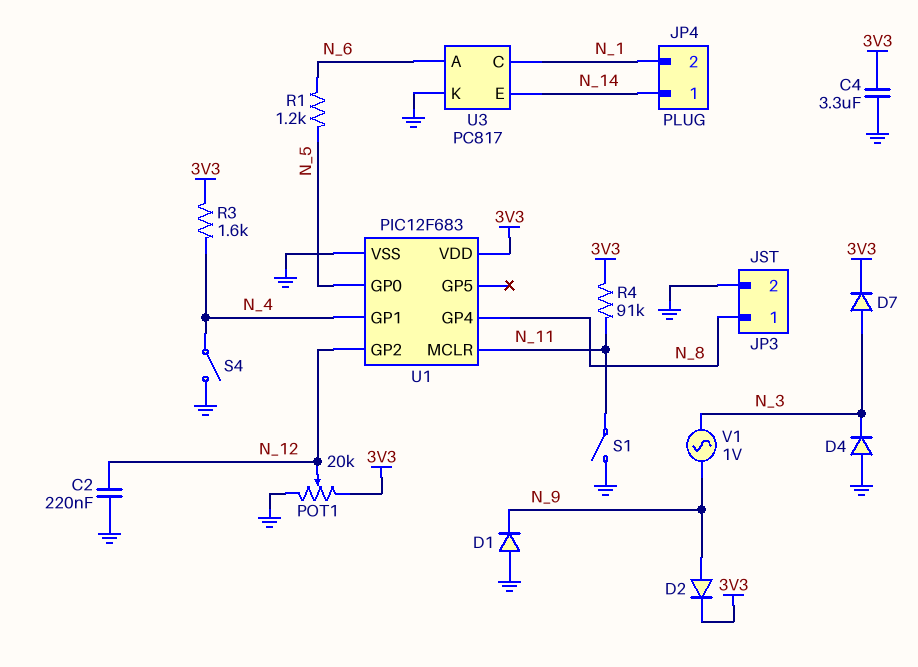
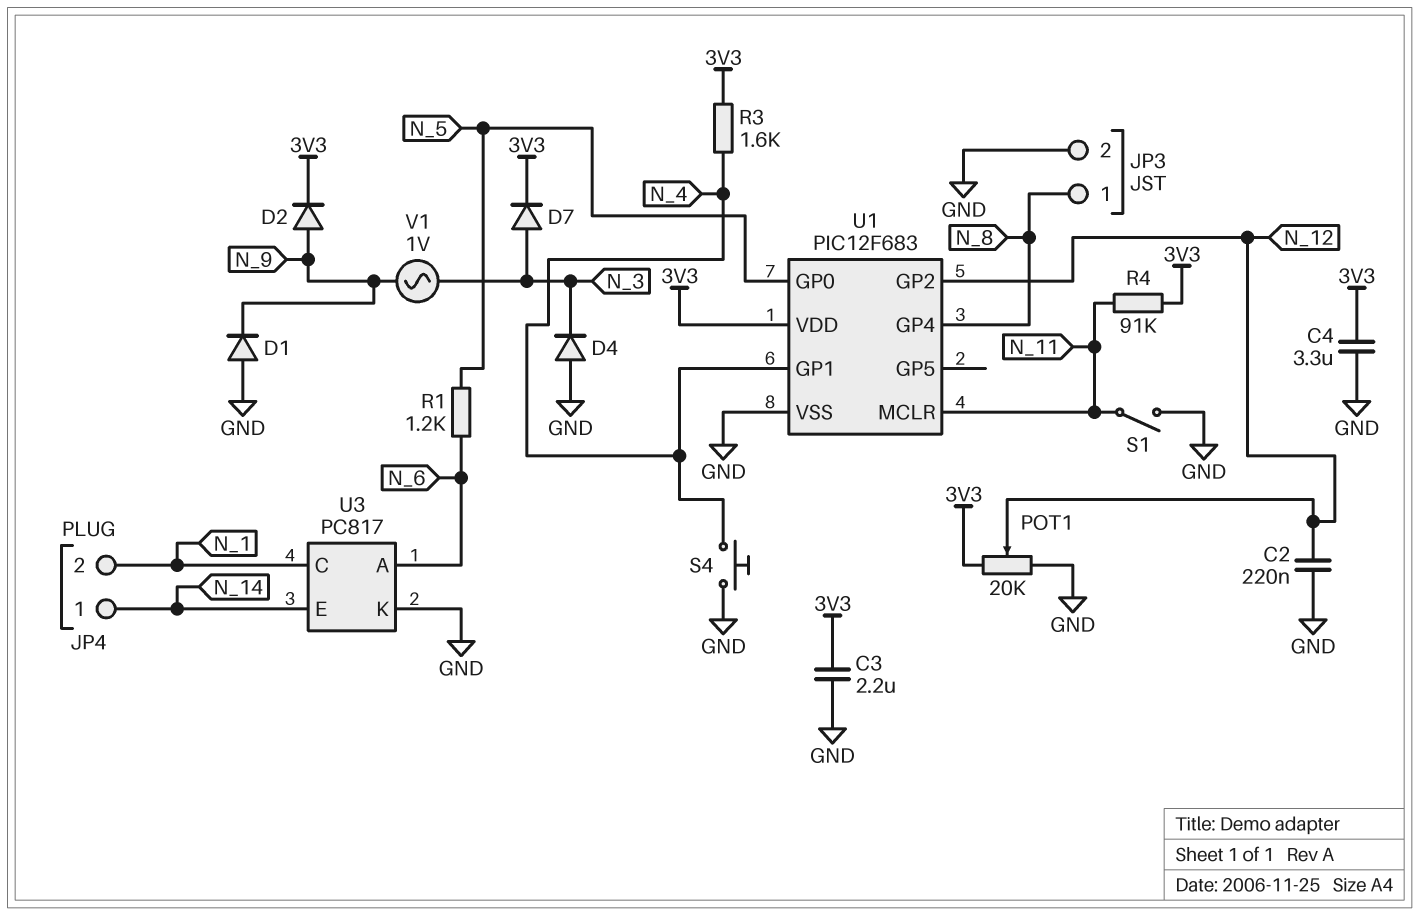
C3: none -> 2.2uF (3V3, GND)
S4: switch (GND, N_4) -> button (GND, N_4)

